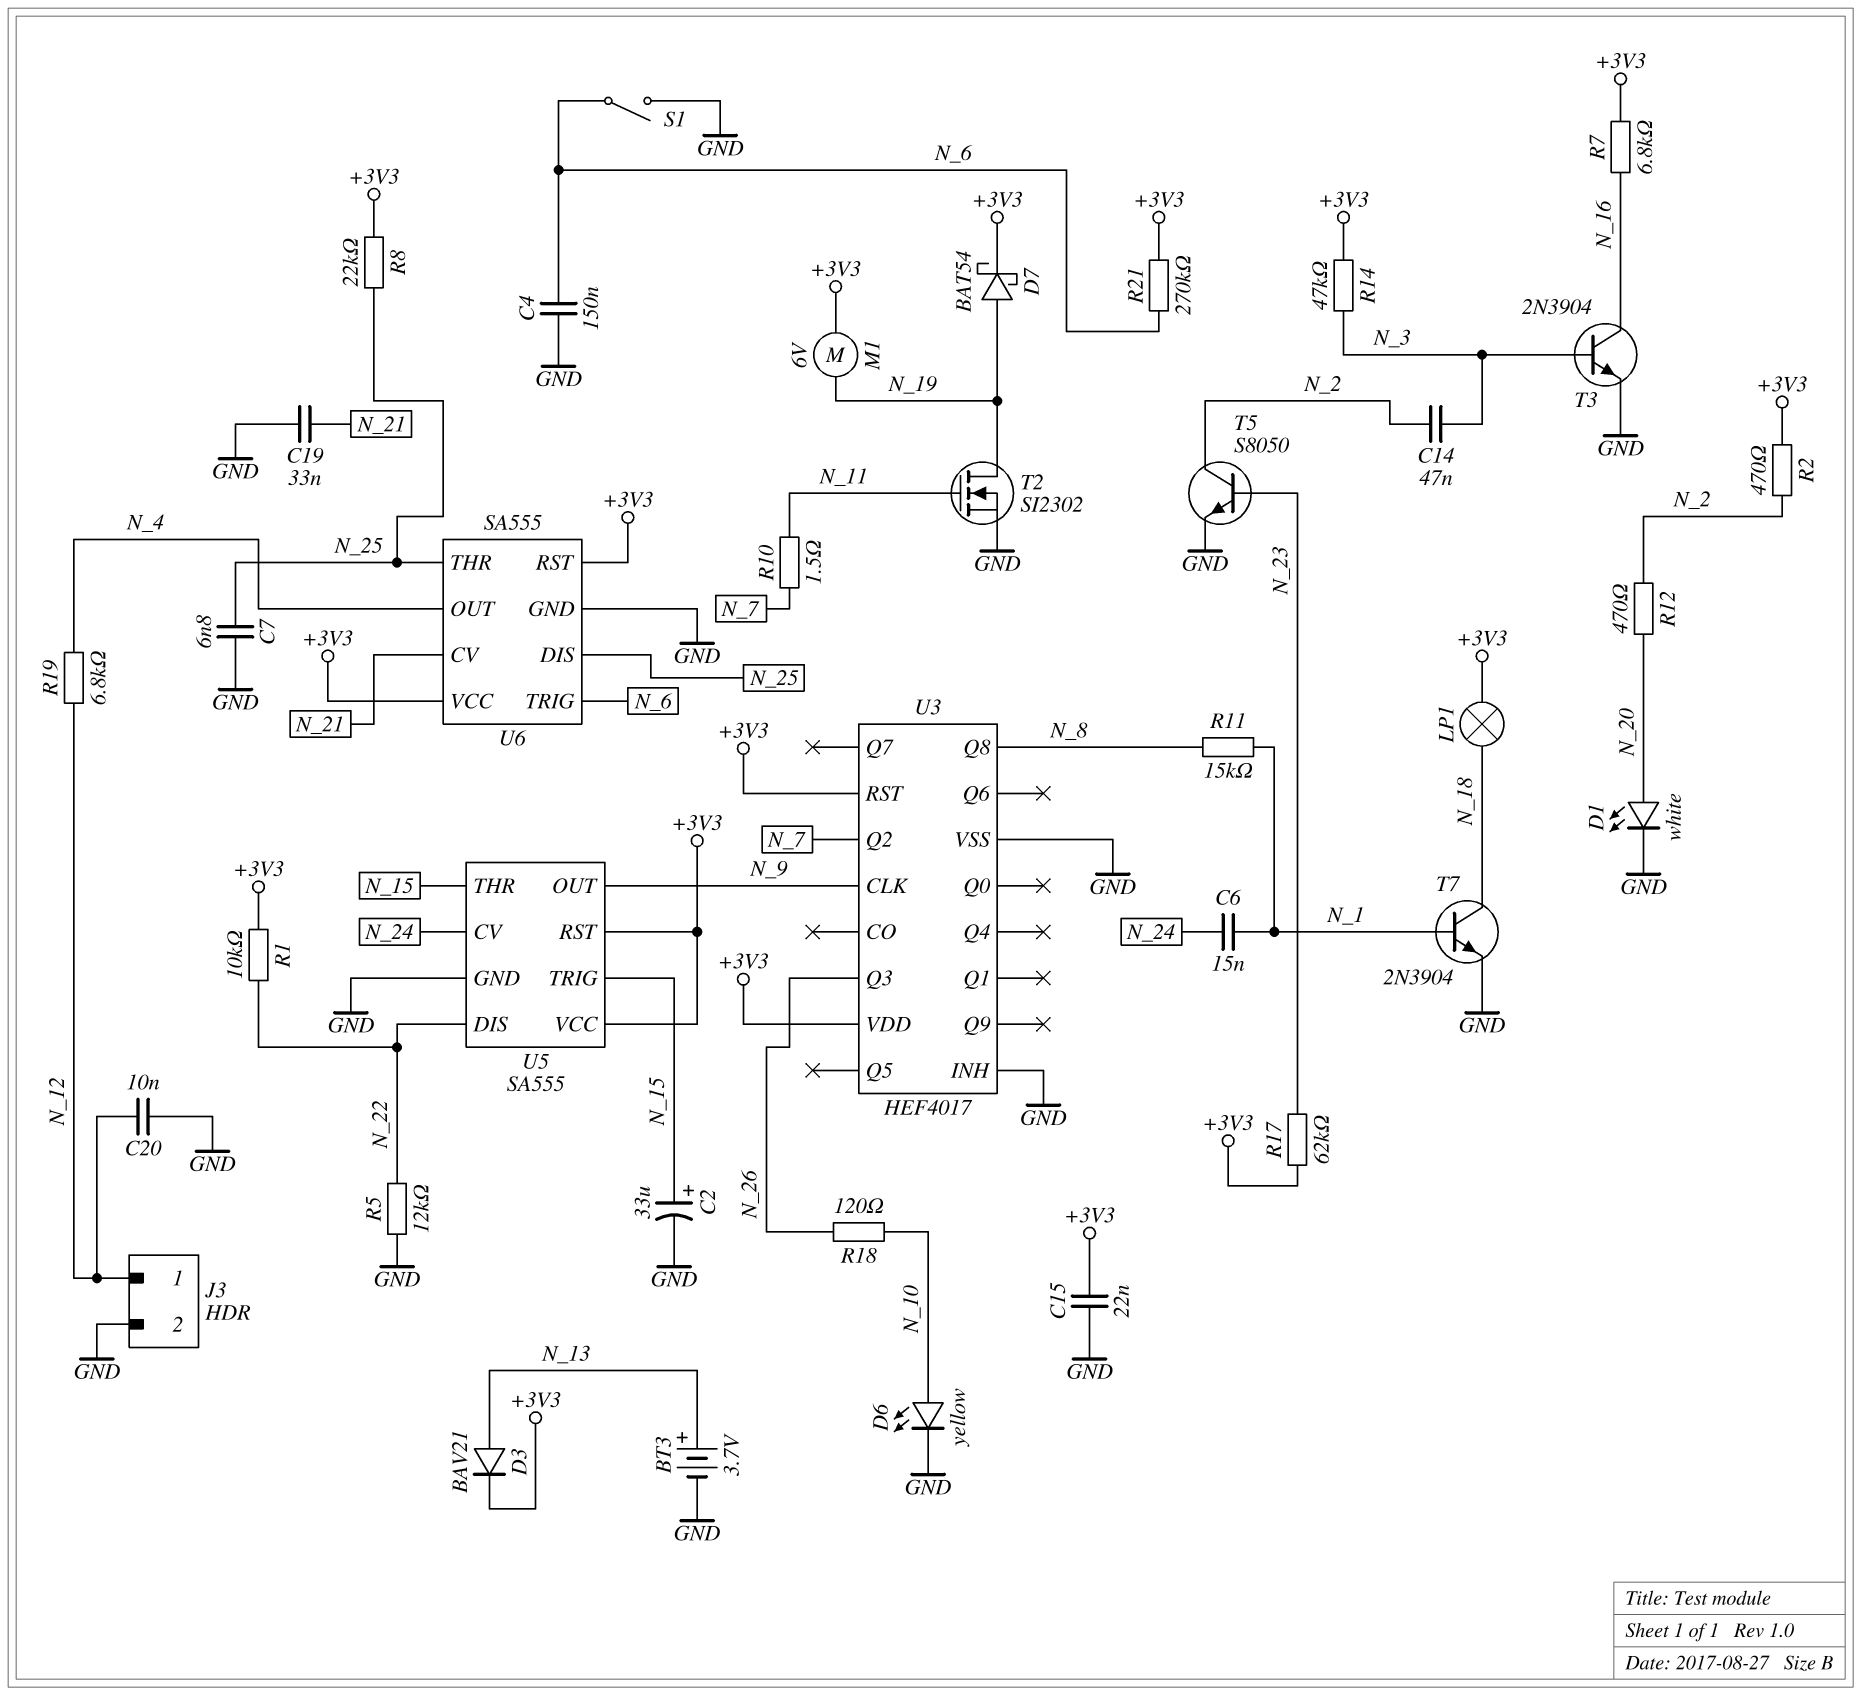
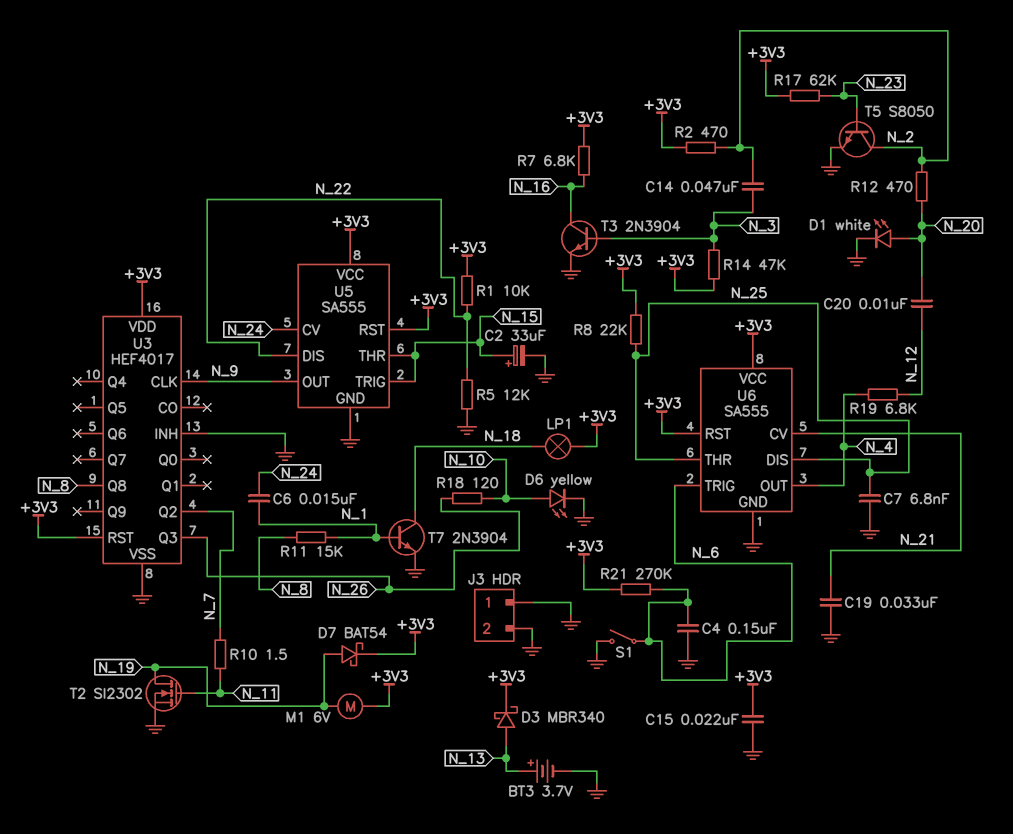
C20: 10nF (GND, N_12) -> 10nF (N_12, N_20)
D3: diode BAV21 (A N_13, K +3V3) -> schottky MBR340 (A N_13, K +3V3)
J3 pin 1: N_12 -> GND

